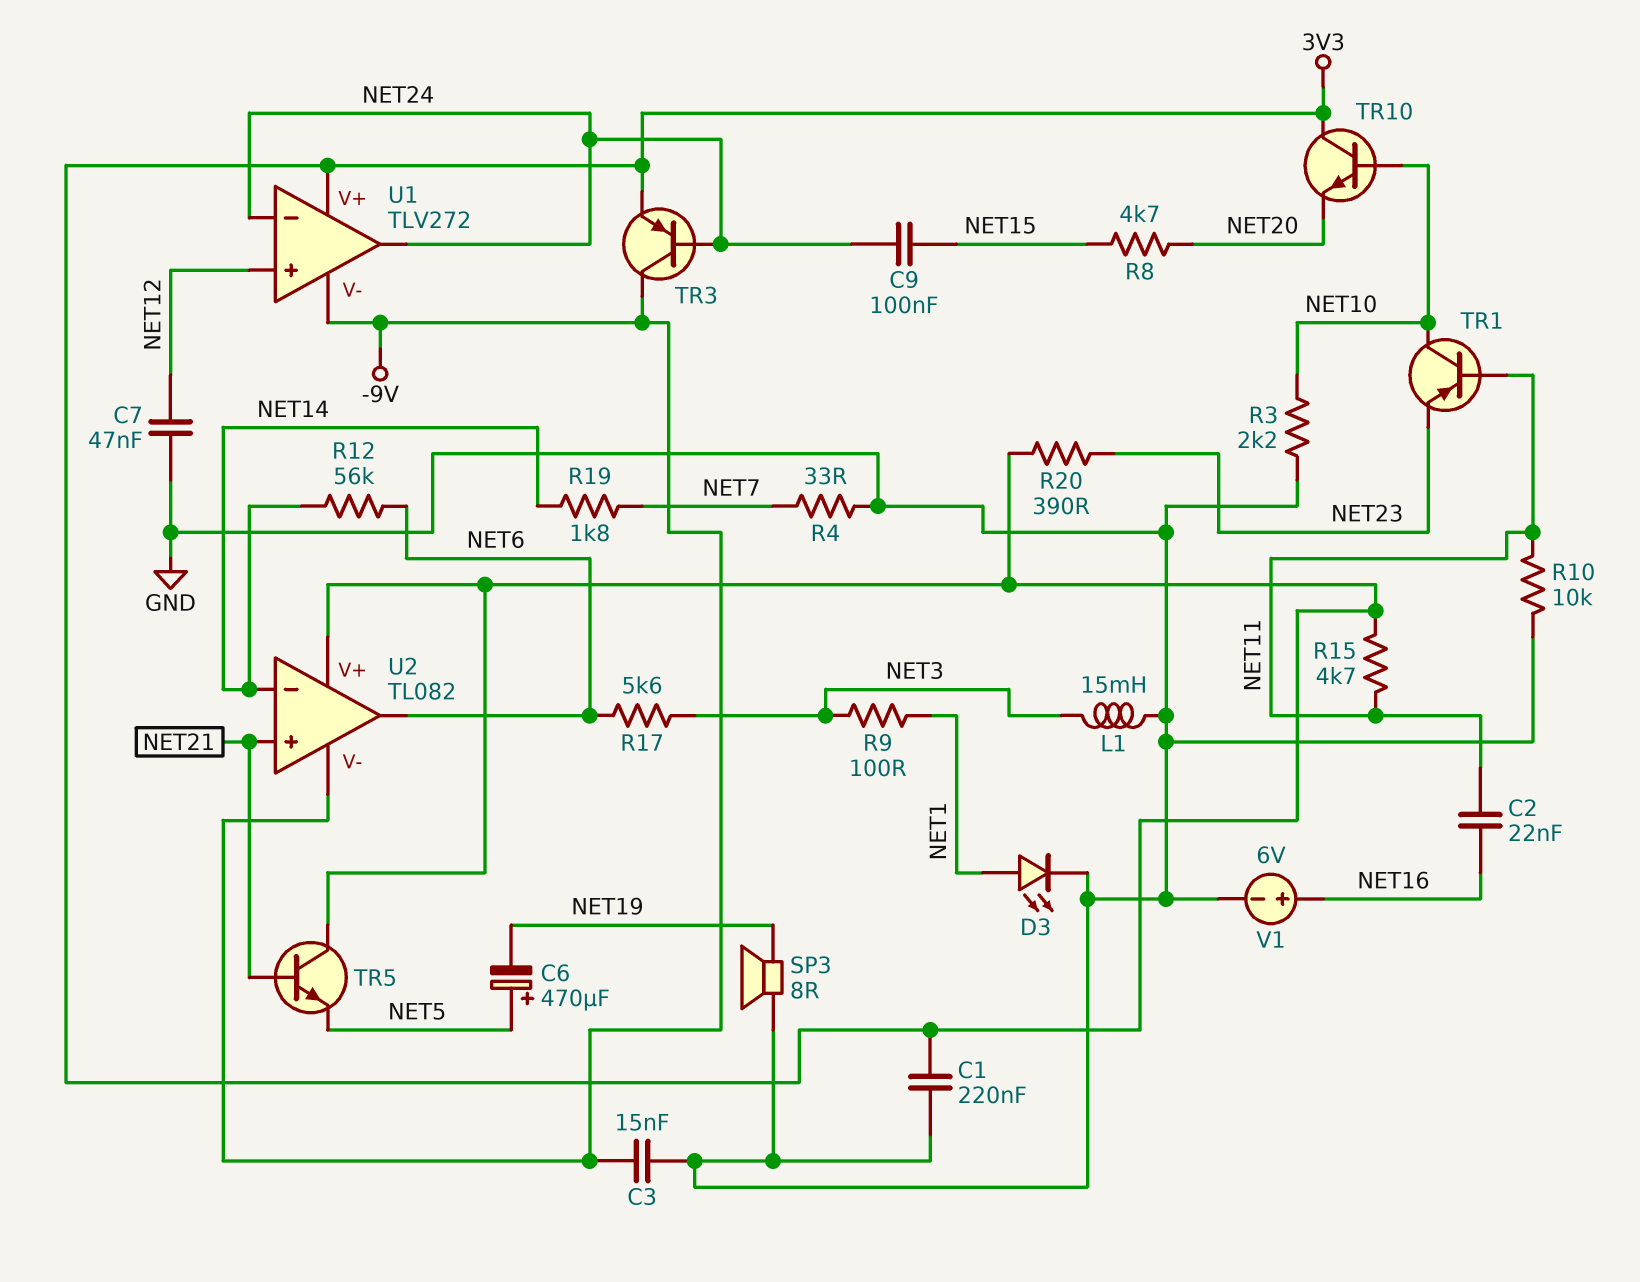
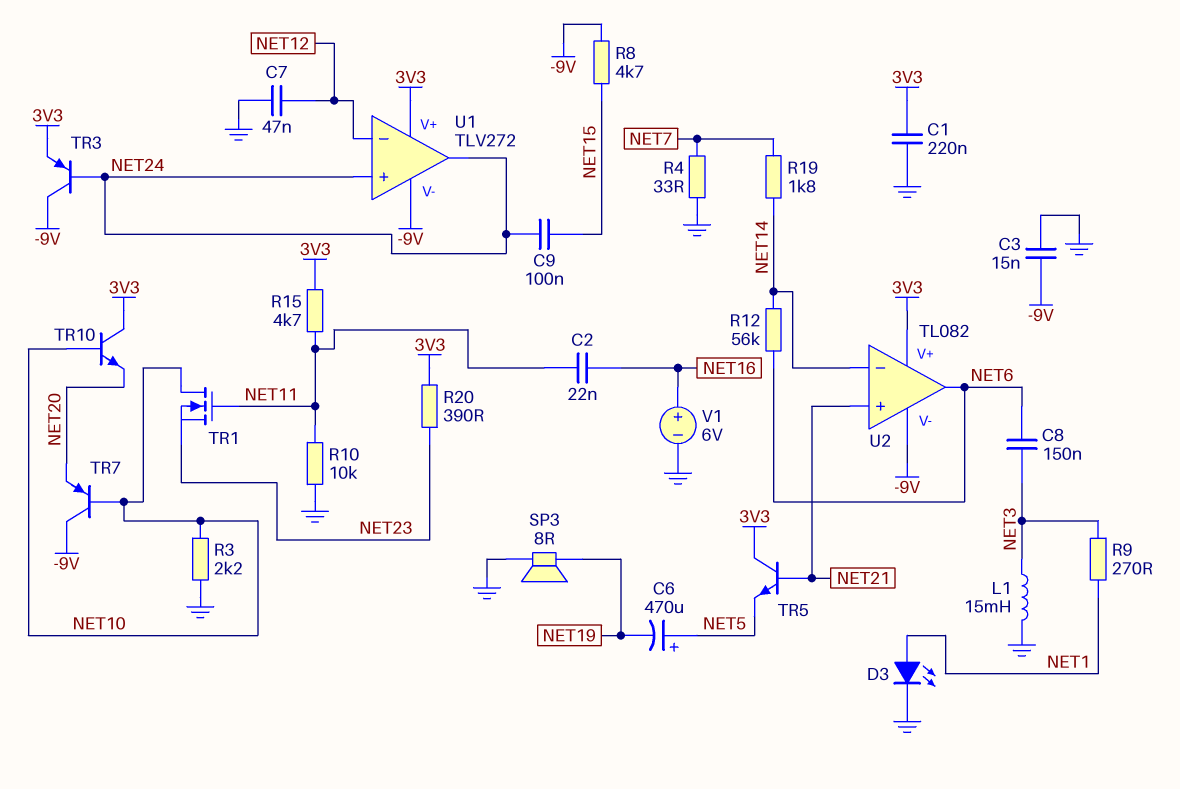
C8: none -> 150nF (NET3, NET6)
R8: 4.7k (NET15, NET20) -> 4.7k (-9V, NET15)
R9: 100 (NET1, NET3) -> 270 (NET1, NET3)
R17: 5.6k (NET3, NET6) -> none
TR1: PNP (B NET11, C NET10, E NET23) -> NMOS (G NET11, D NET10, S NET23)
TR7: none -> PNP (B NET10, C -9V, E NET20)
U1 pin in+: NET12 -> NET24
U1 pin in-: NET24 -> NET12

